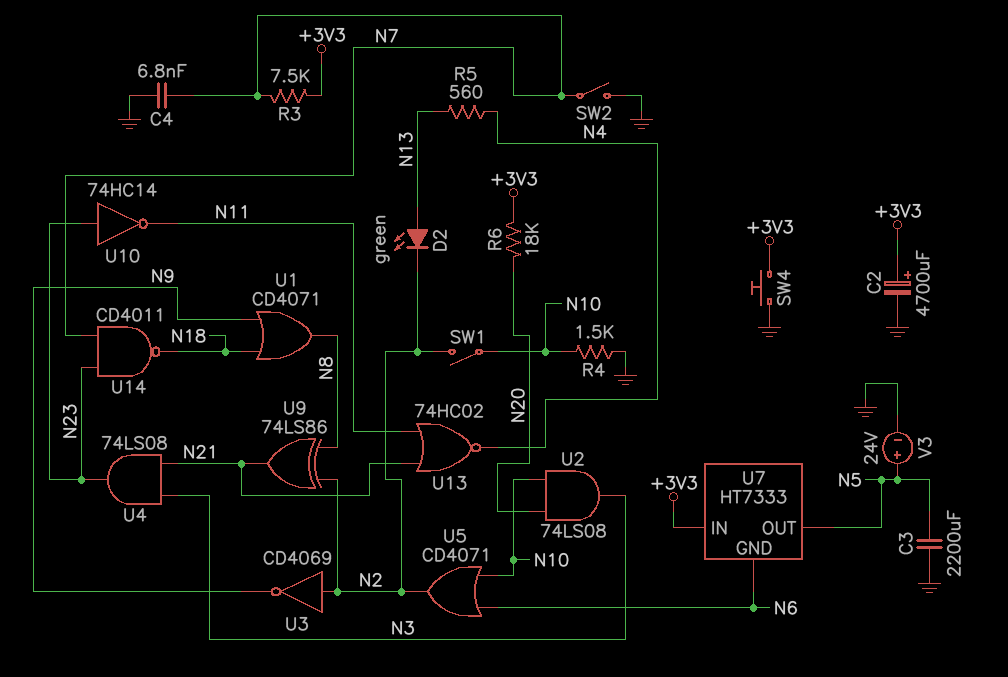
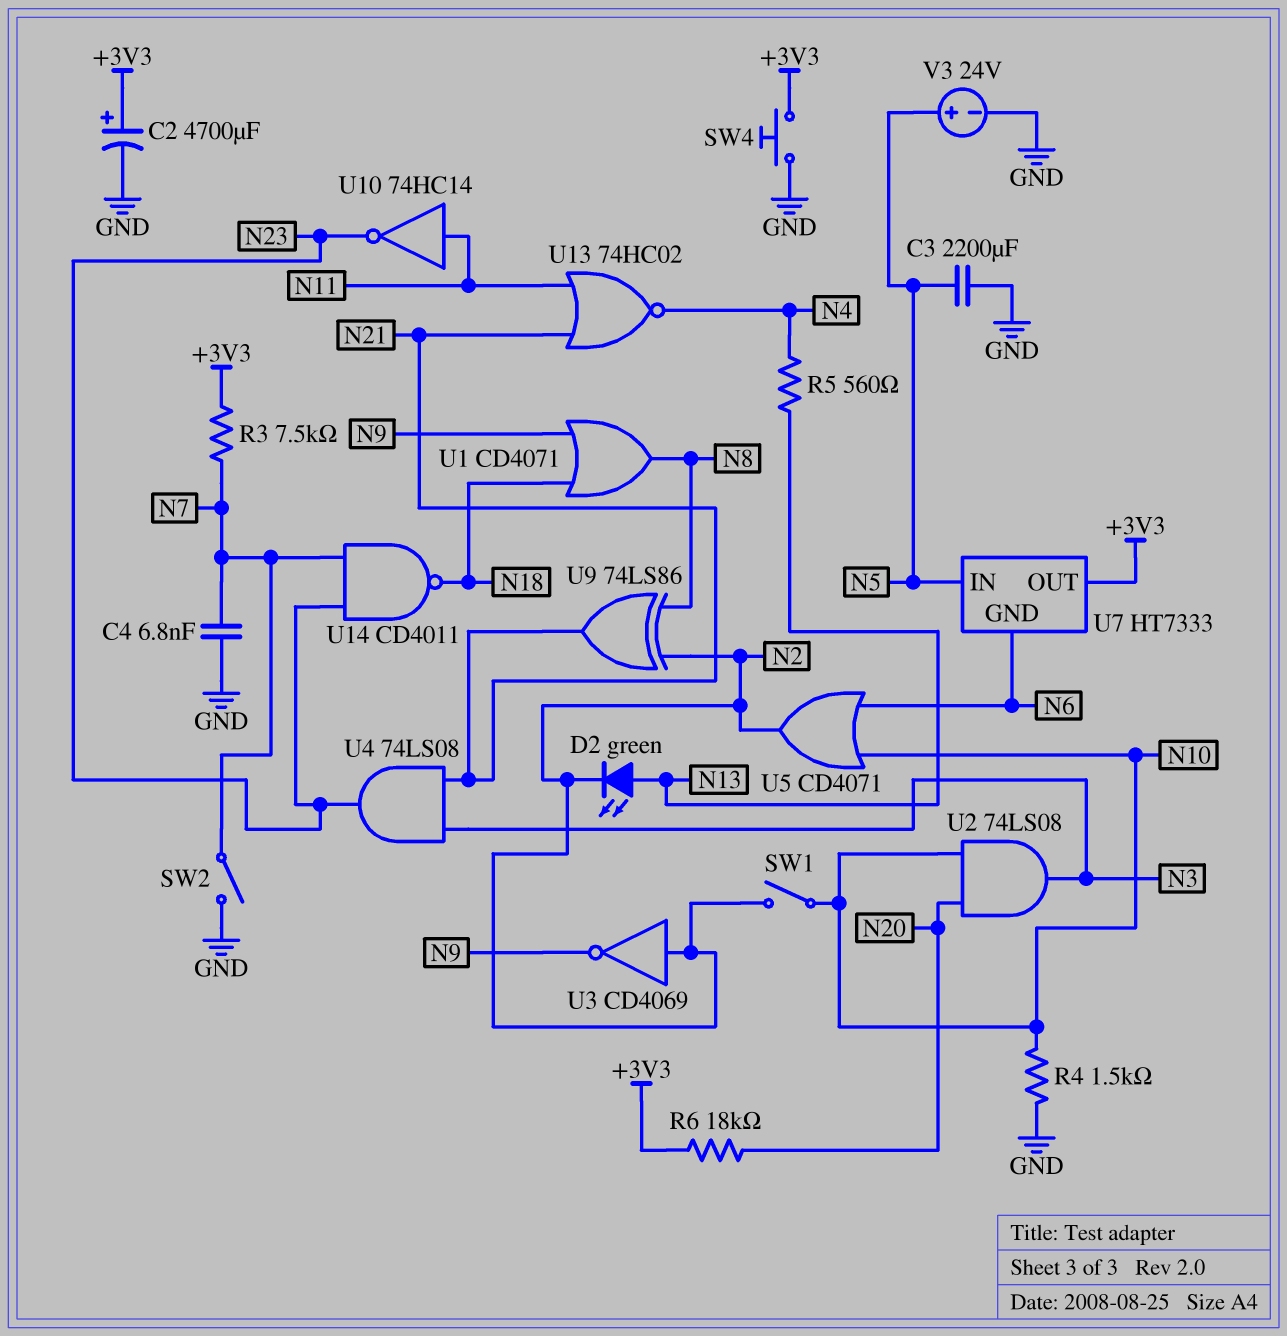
U7 pin IN: +3V3 -> N5
U7 pin OUT: N5 -> +3V3
U10: NOT 74HC14 (in N23, out N11) -> NOT 74HC14 (in N11, out N23)

